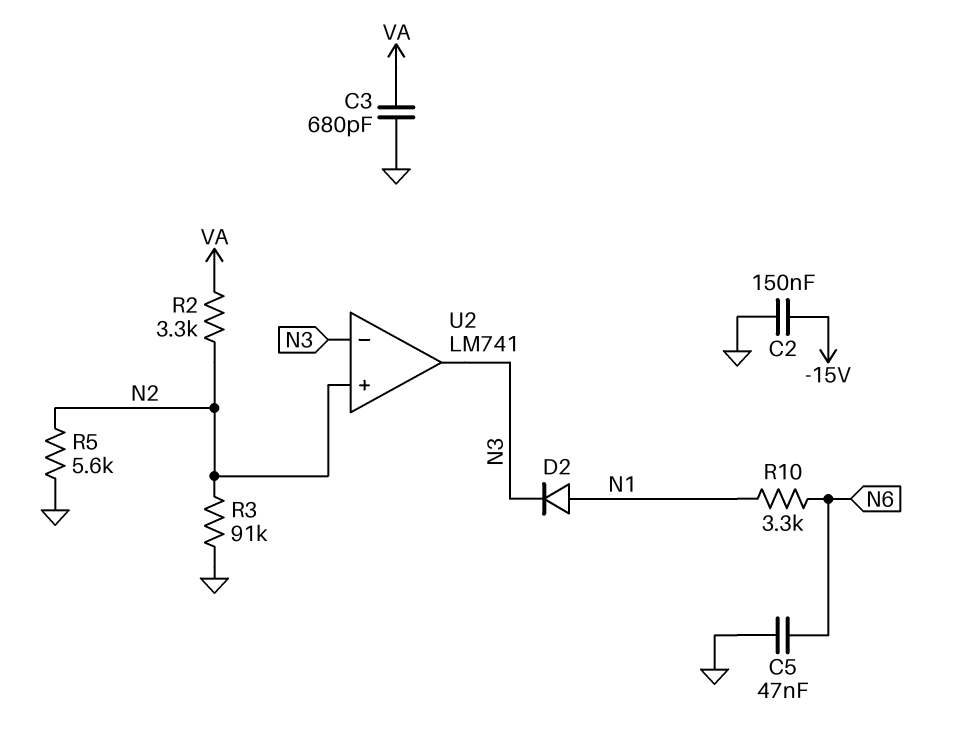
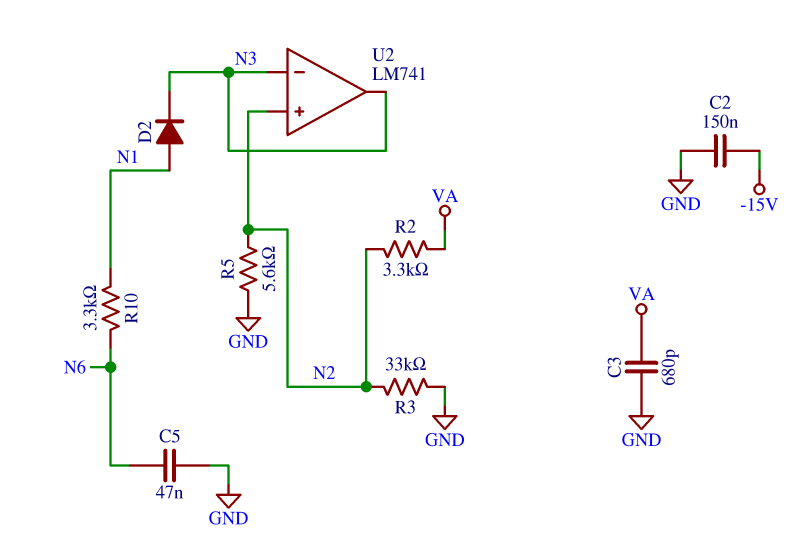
R3: 91k (GND, N2) -> 33k (GND, N2)

